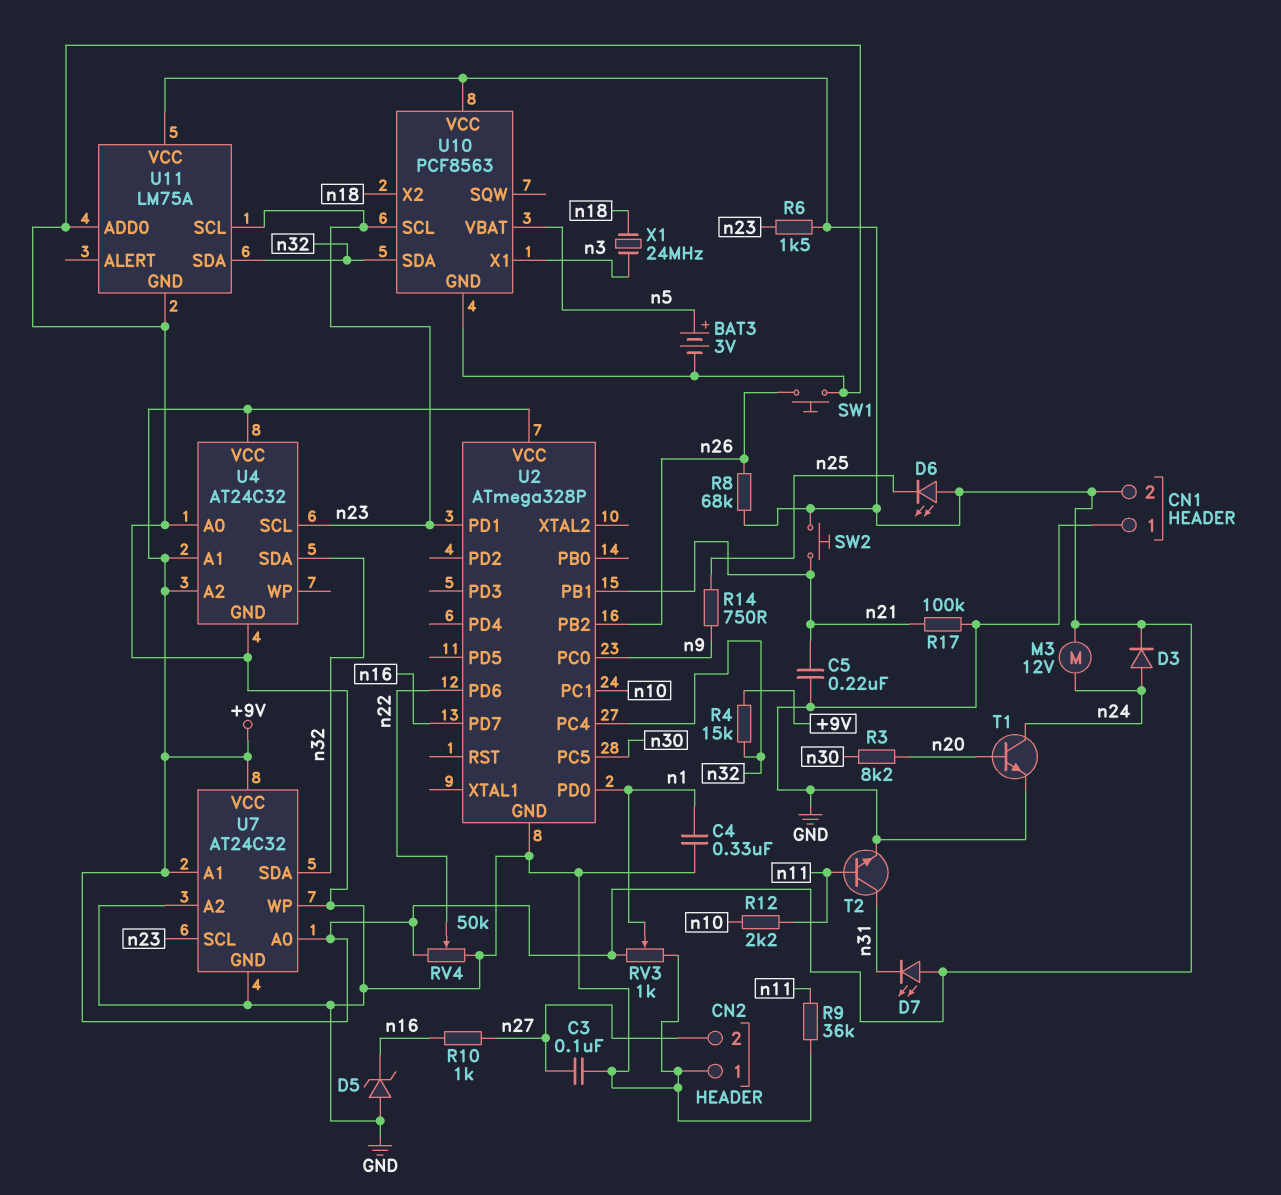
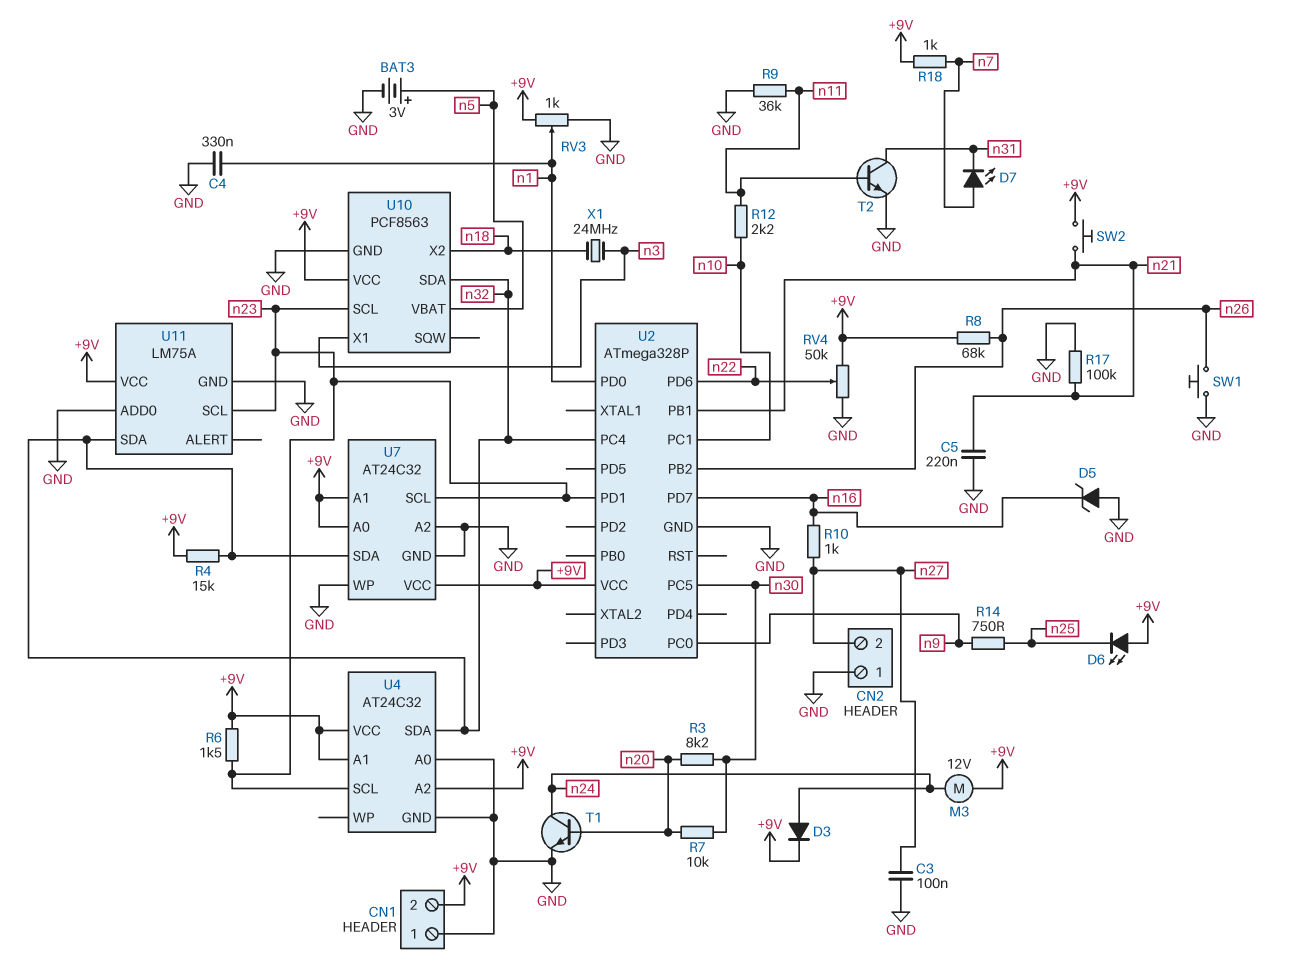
D7: LED (A +9V, K n31) -> LED (A n7, K n31)
R7: none -> 10k (n20, n30)
R18: none -> 1k (+9V, n7)

